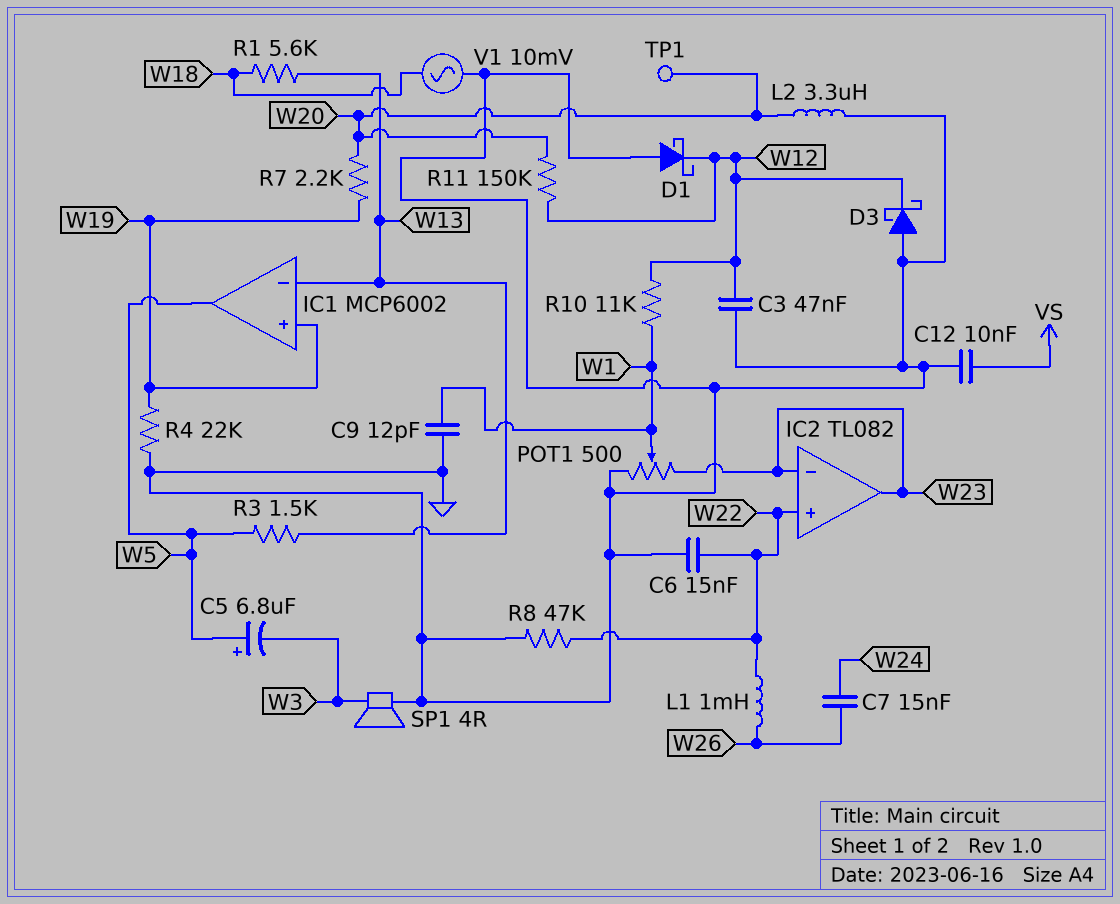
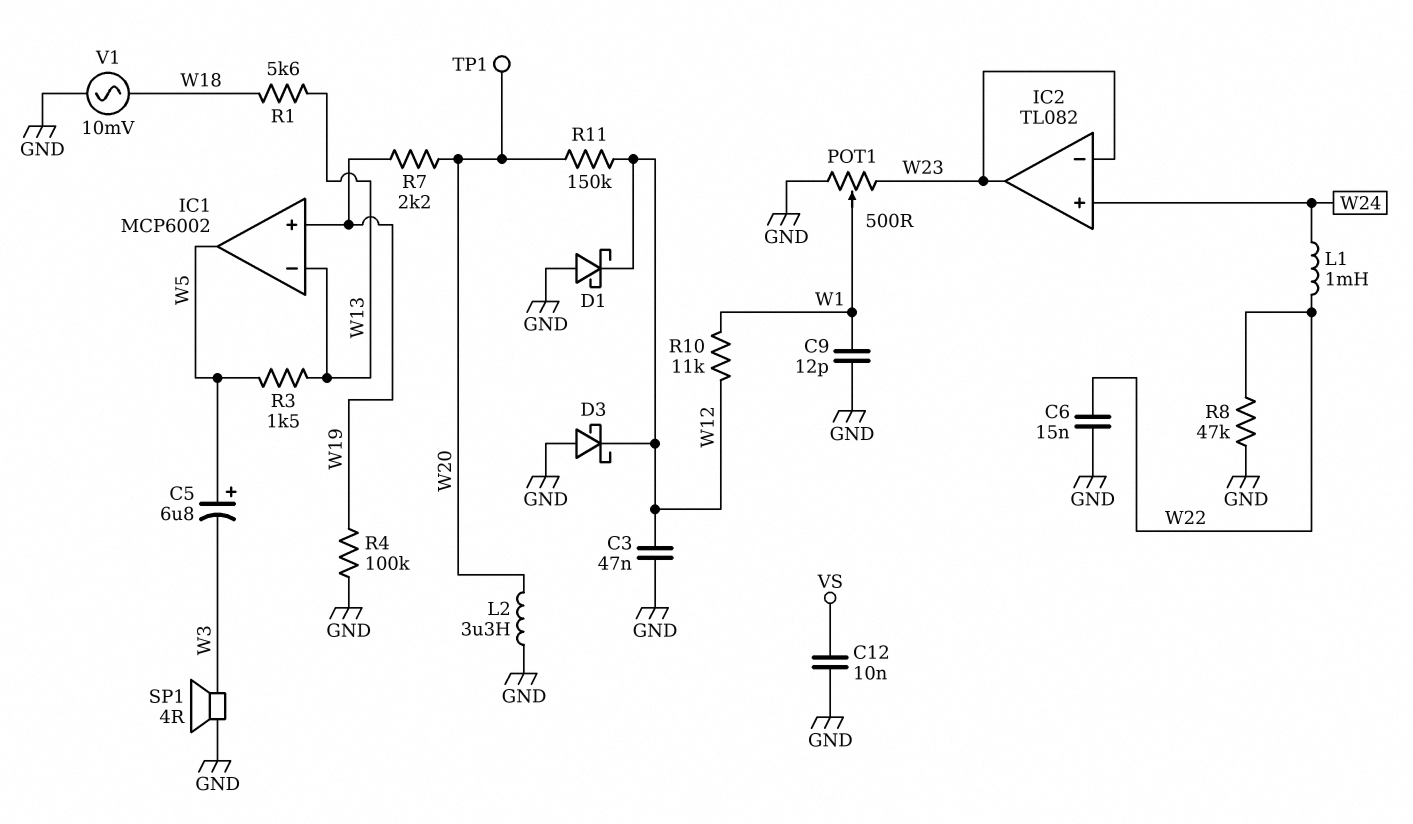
C7: 15nF (W24, W26) -> none
IC2 pin in+: W22 -> W24
L1: 1mH (W22, W26) -> 1mH (W22, W24)
R4: 22k (GND, W19) -> 100k (GND, W19)

